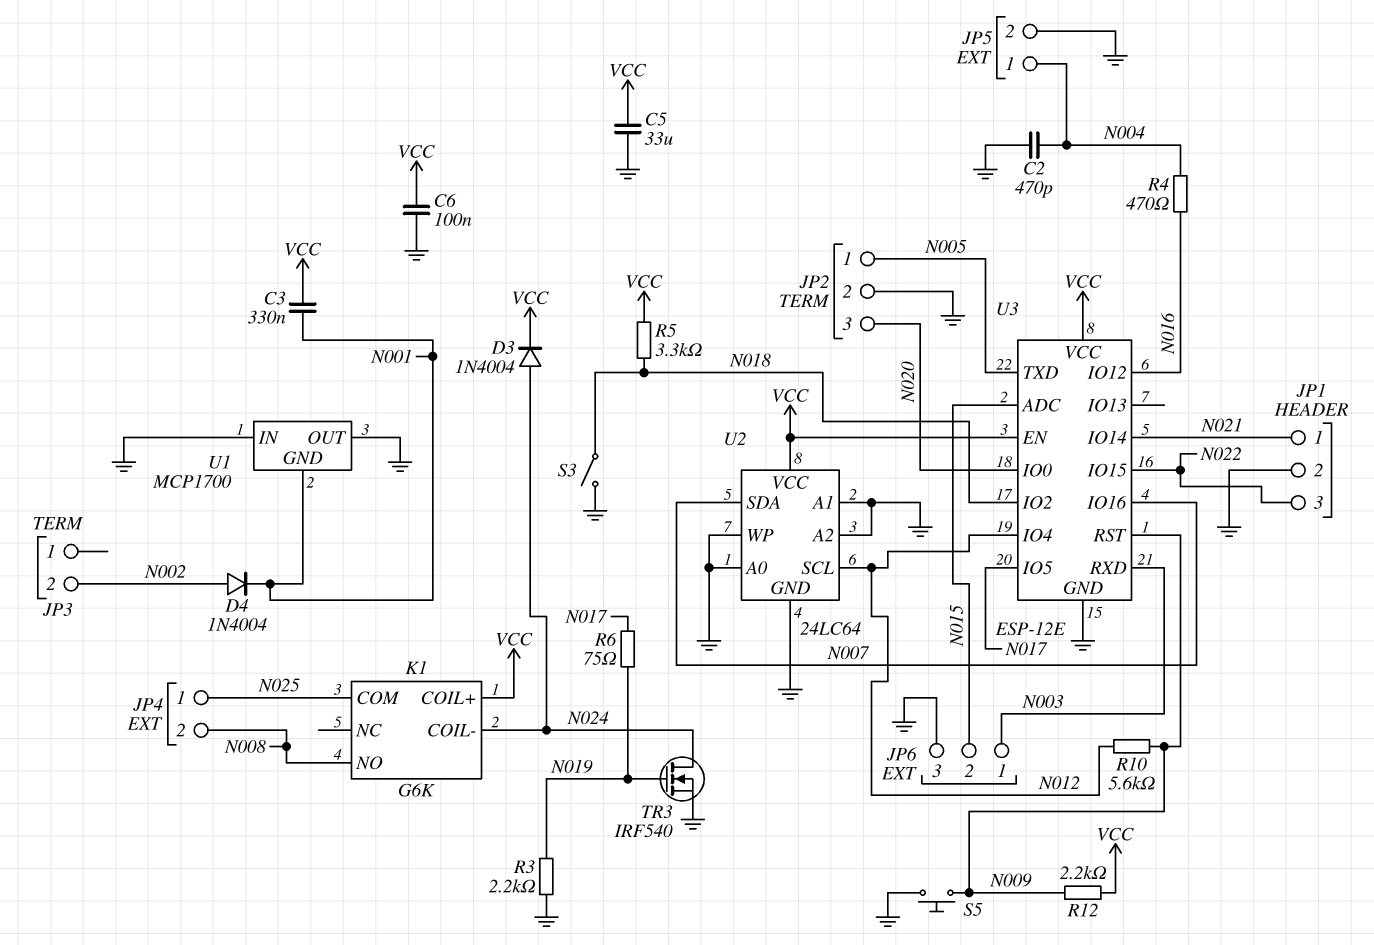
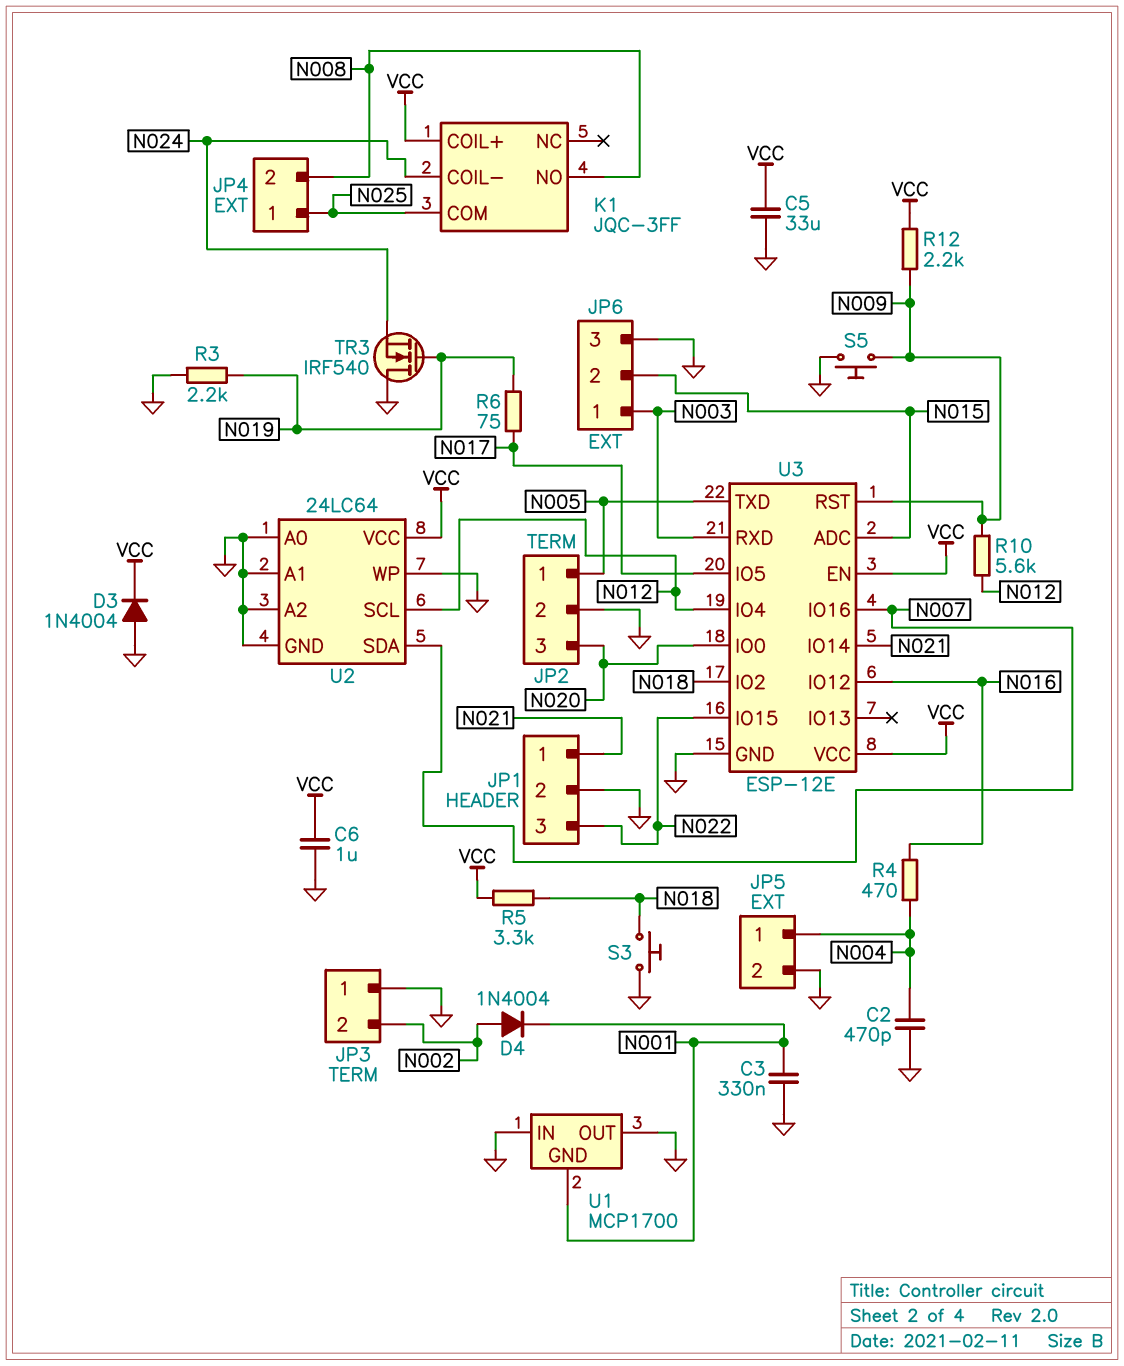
C3: 330nF (N001, VCC) -> 330nF (GND, N001)
C6: 100nF (GND, VCC) -> 1uF (GND, VCC)
D3: diode 1N4004 (A N024, K VCC) -> diode 1N4004 (A GND, K VCC)
JP3 pin 1: none -> GND
K1: G6K -> JQC-3FF
S3: switch (GND, N018) -> button (GND, N018)
TR3: NMOS IRF540 (G N019, D N024, S GND) -> NMOS IRF540 (G N019, D GND, S N024)

